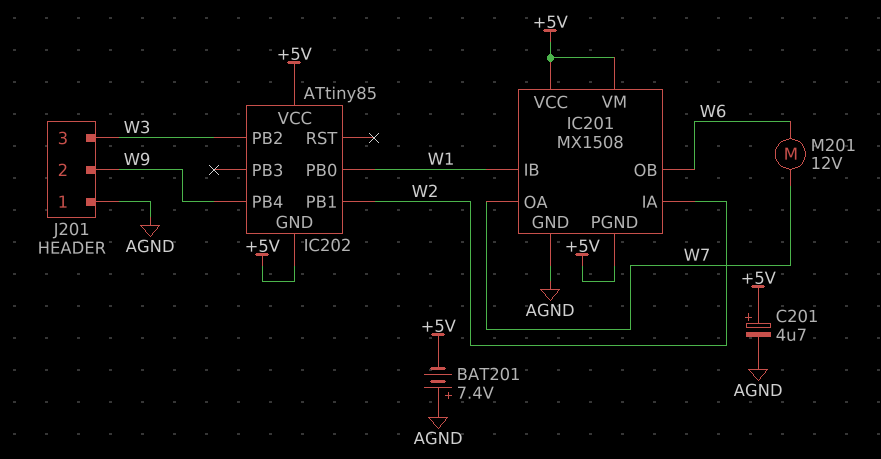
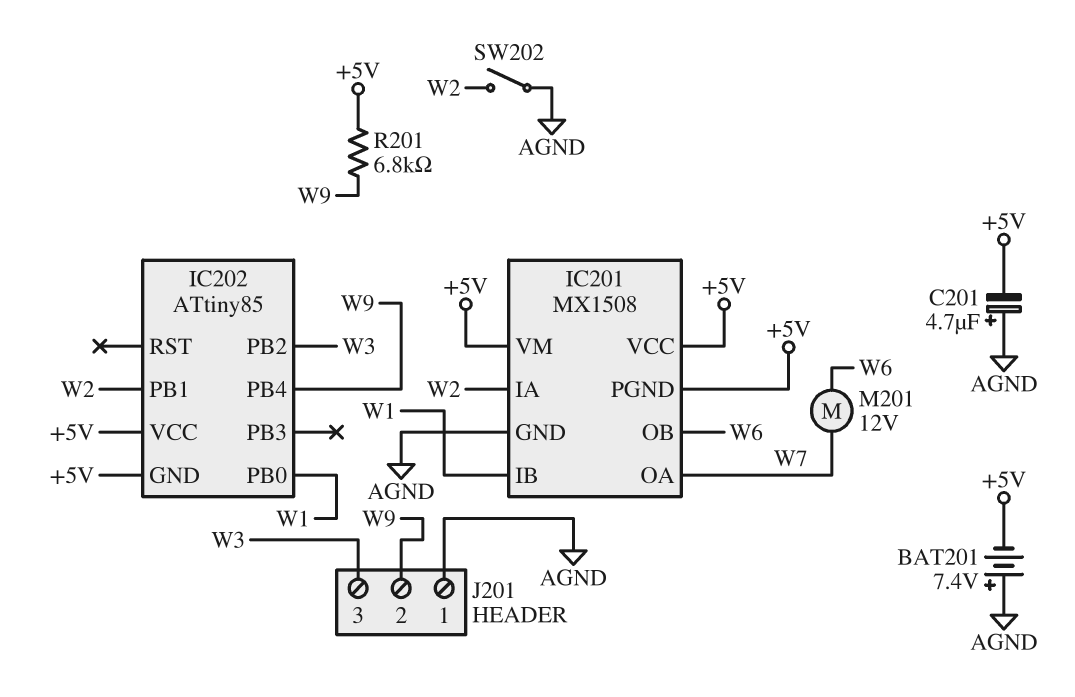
C201: 4.7uF (plus +5V, minus AGND) -> 4.7uF (plus AGND, minus +5V)
R201: none -> 6.8k (+5V, W9)
SW202: none -> switch (AGND, W2)

